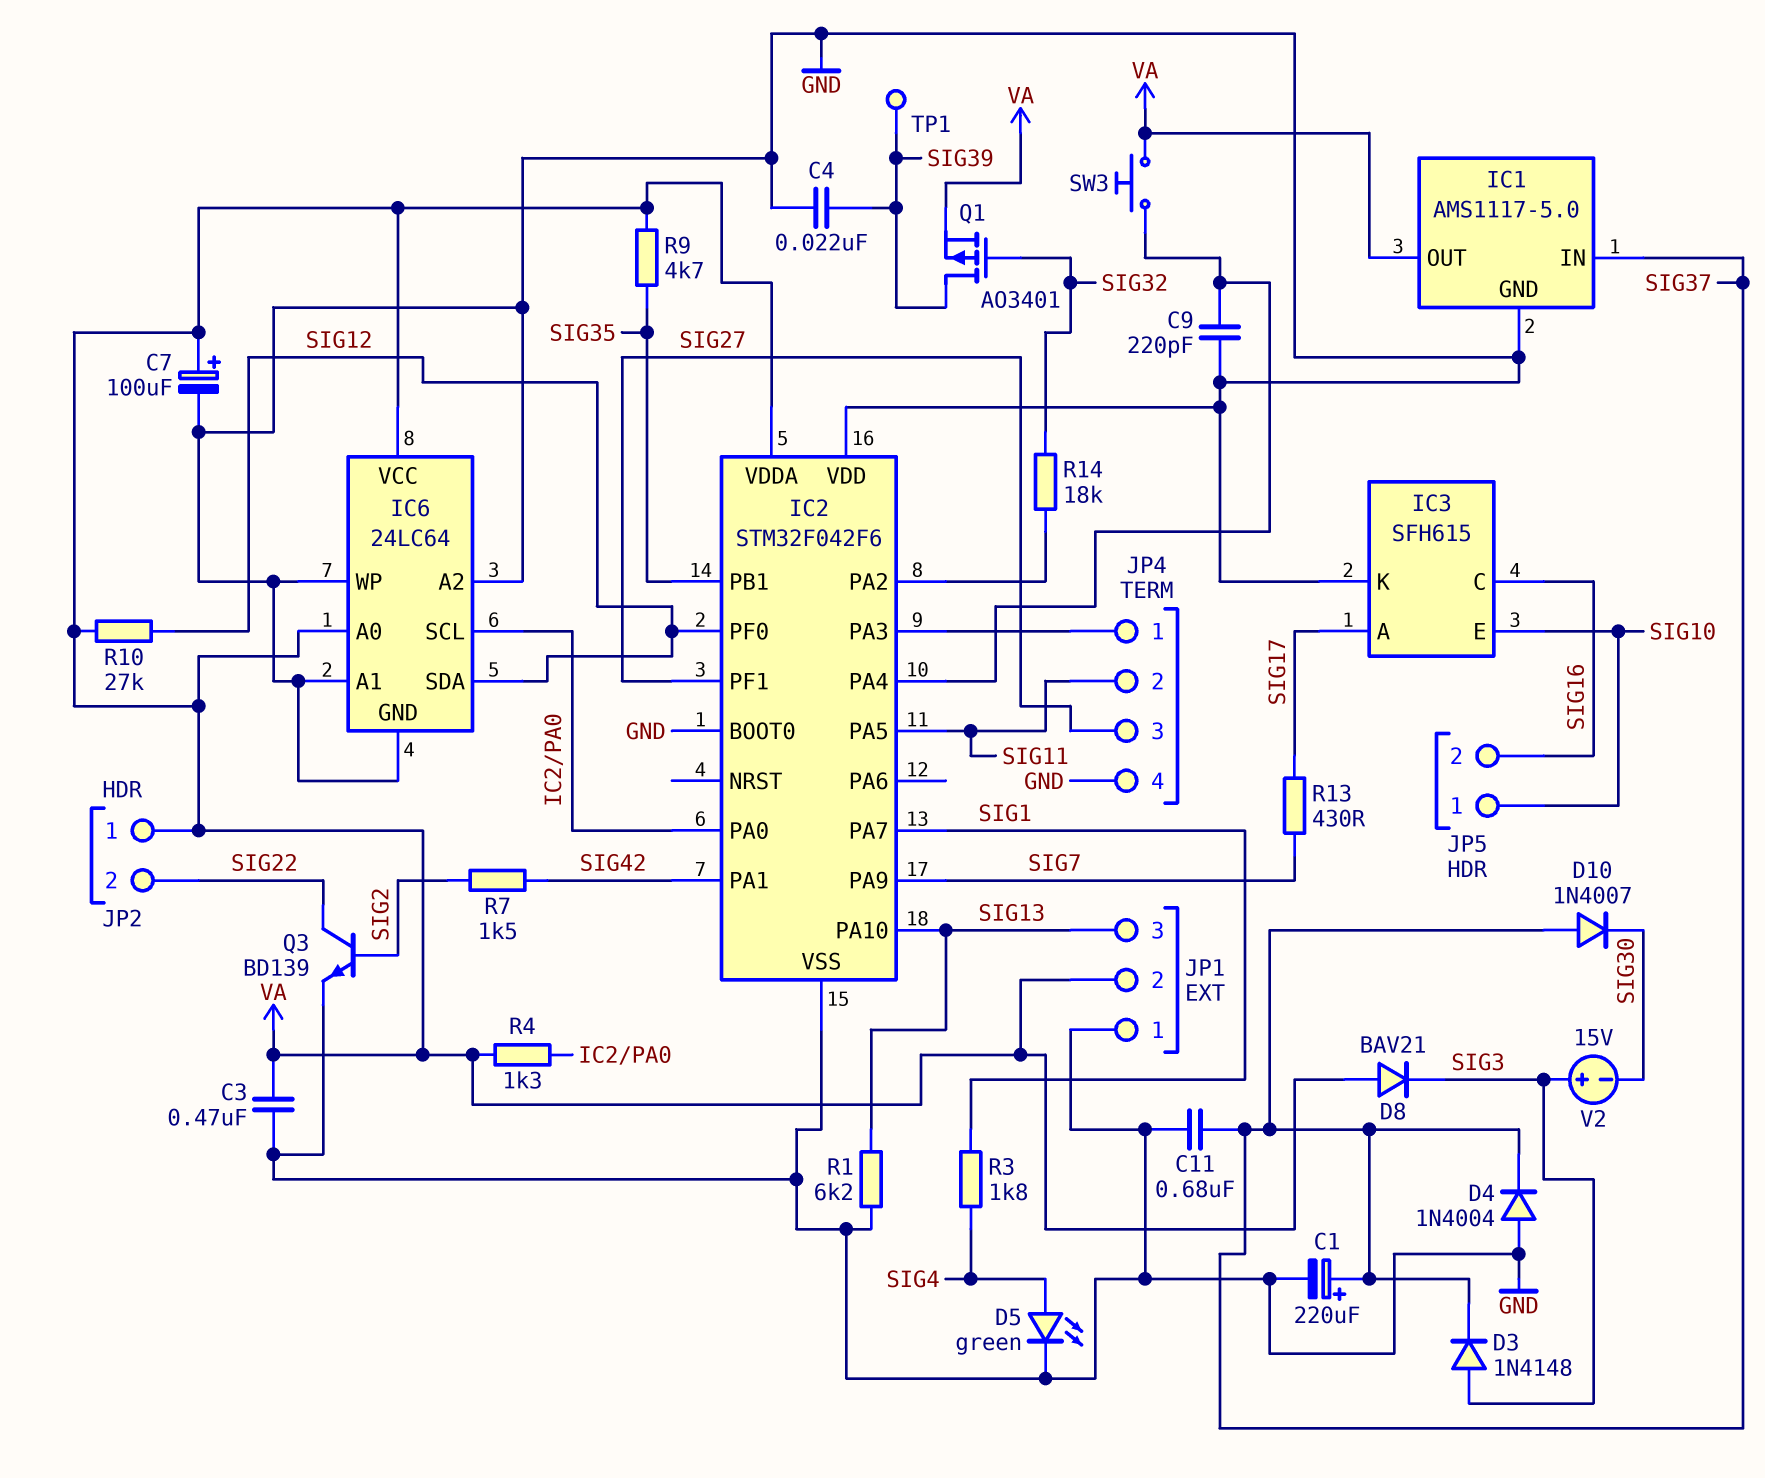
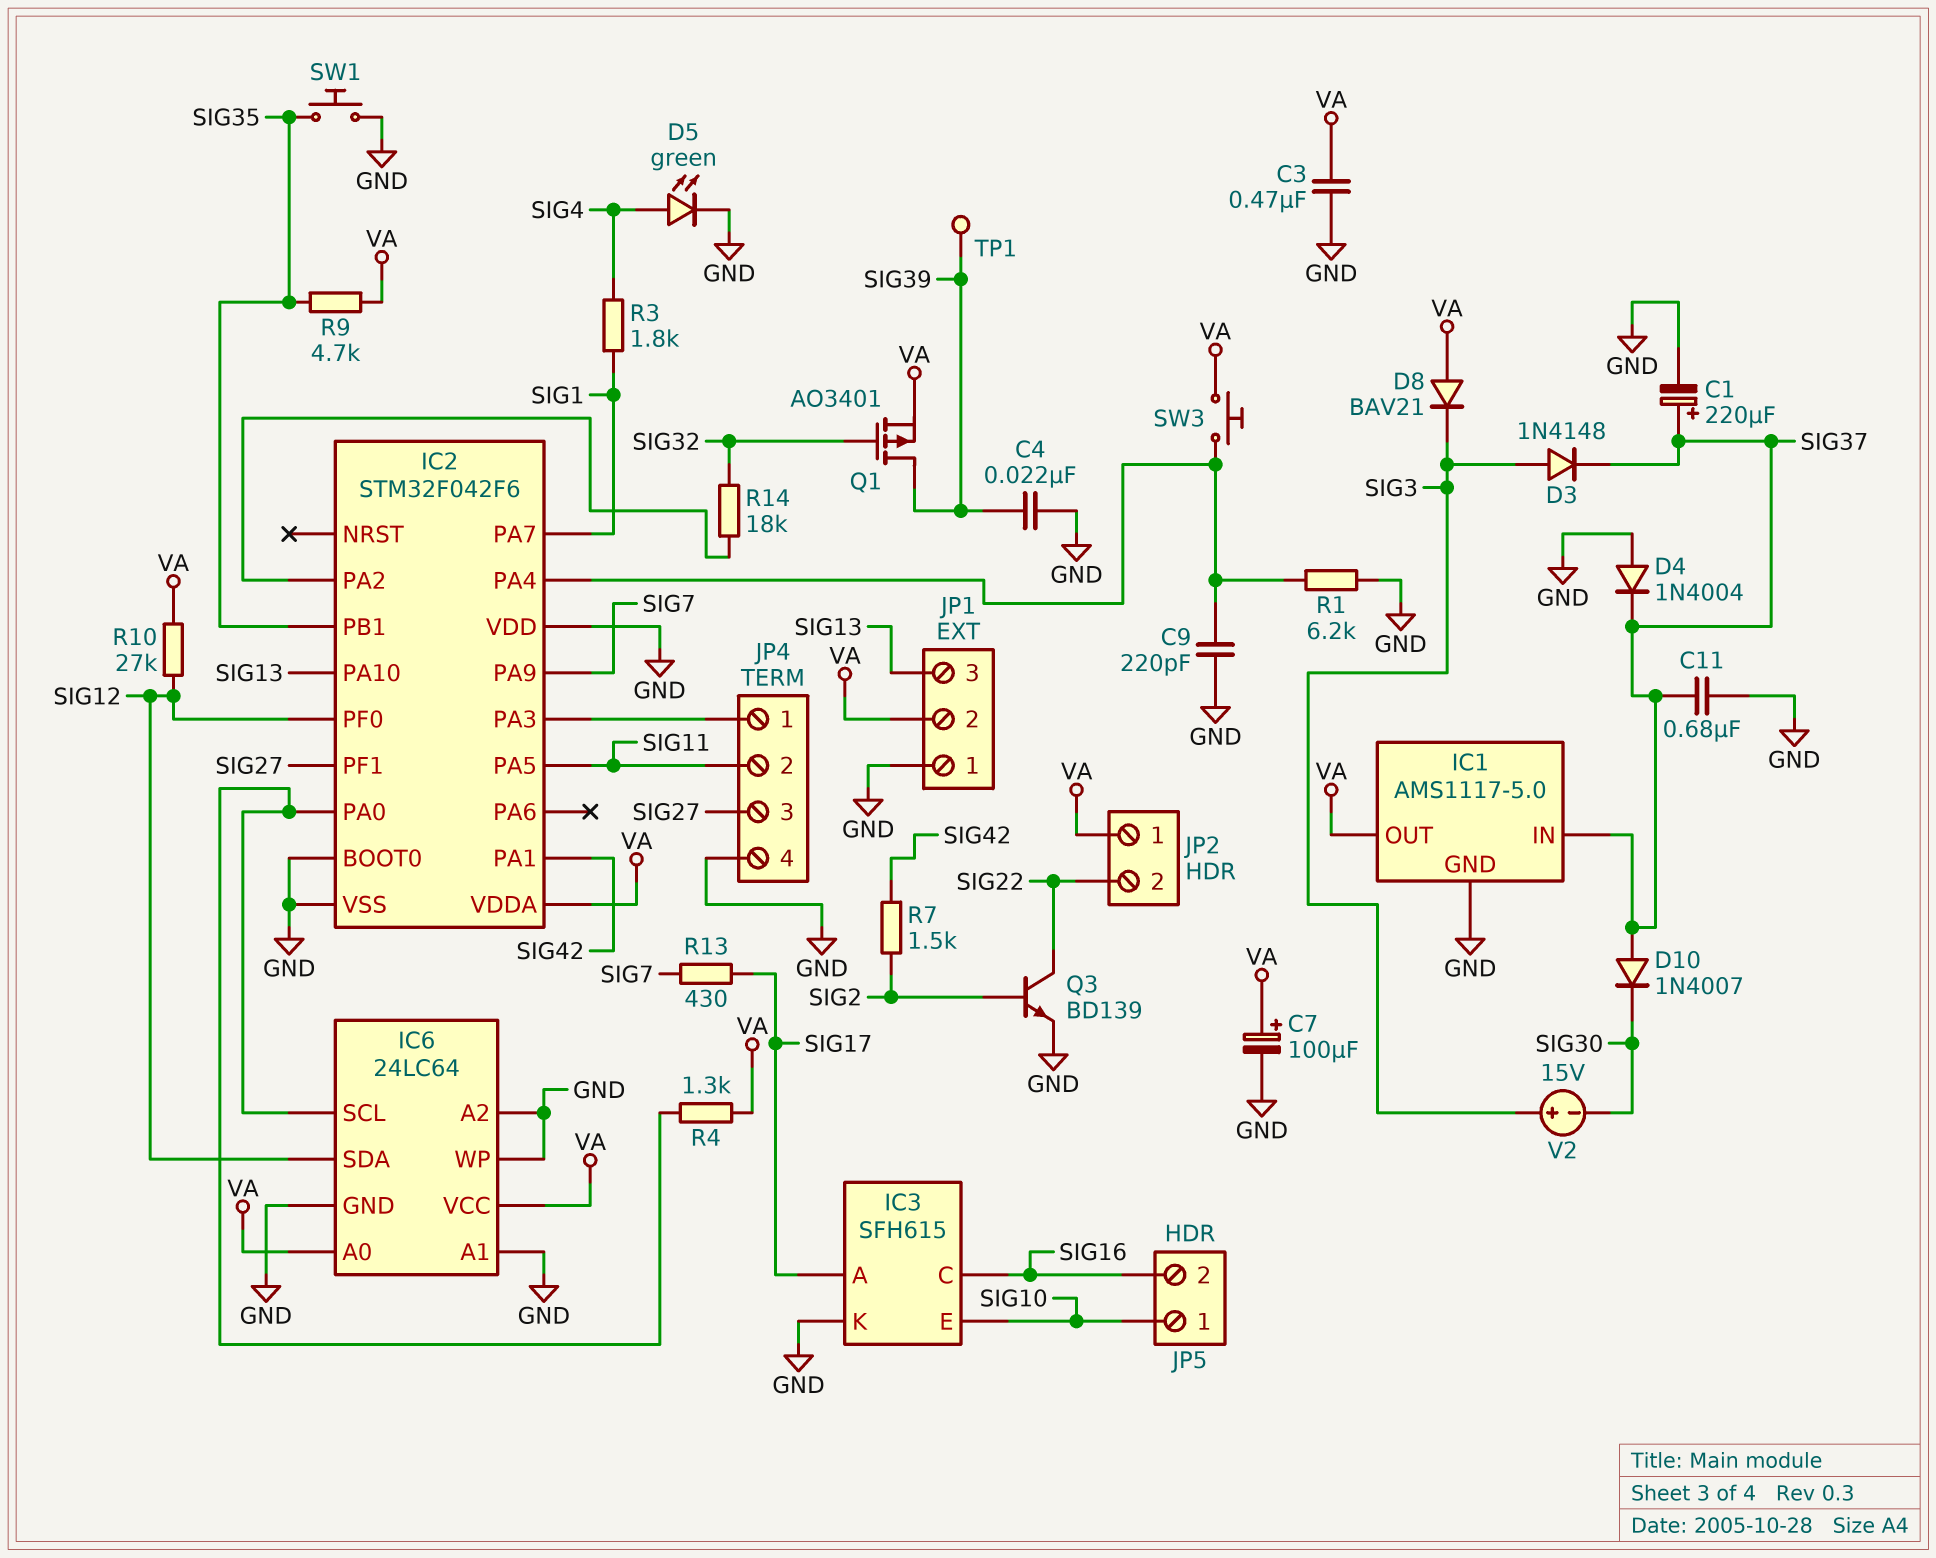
R1: 6.2k (GND, SIG13) -> 6.2k (GND, IC2/PA4)
SW1: none -> button (GND, SIG35)

